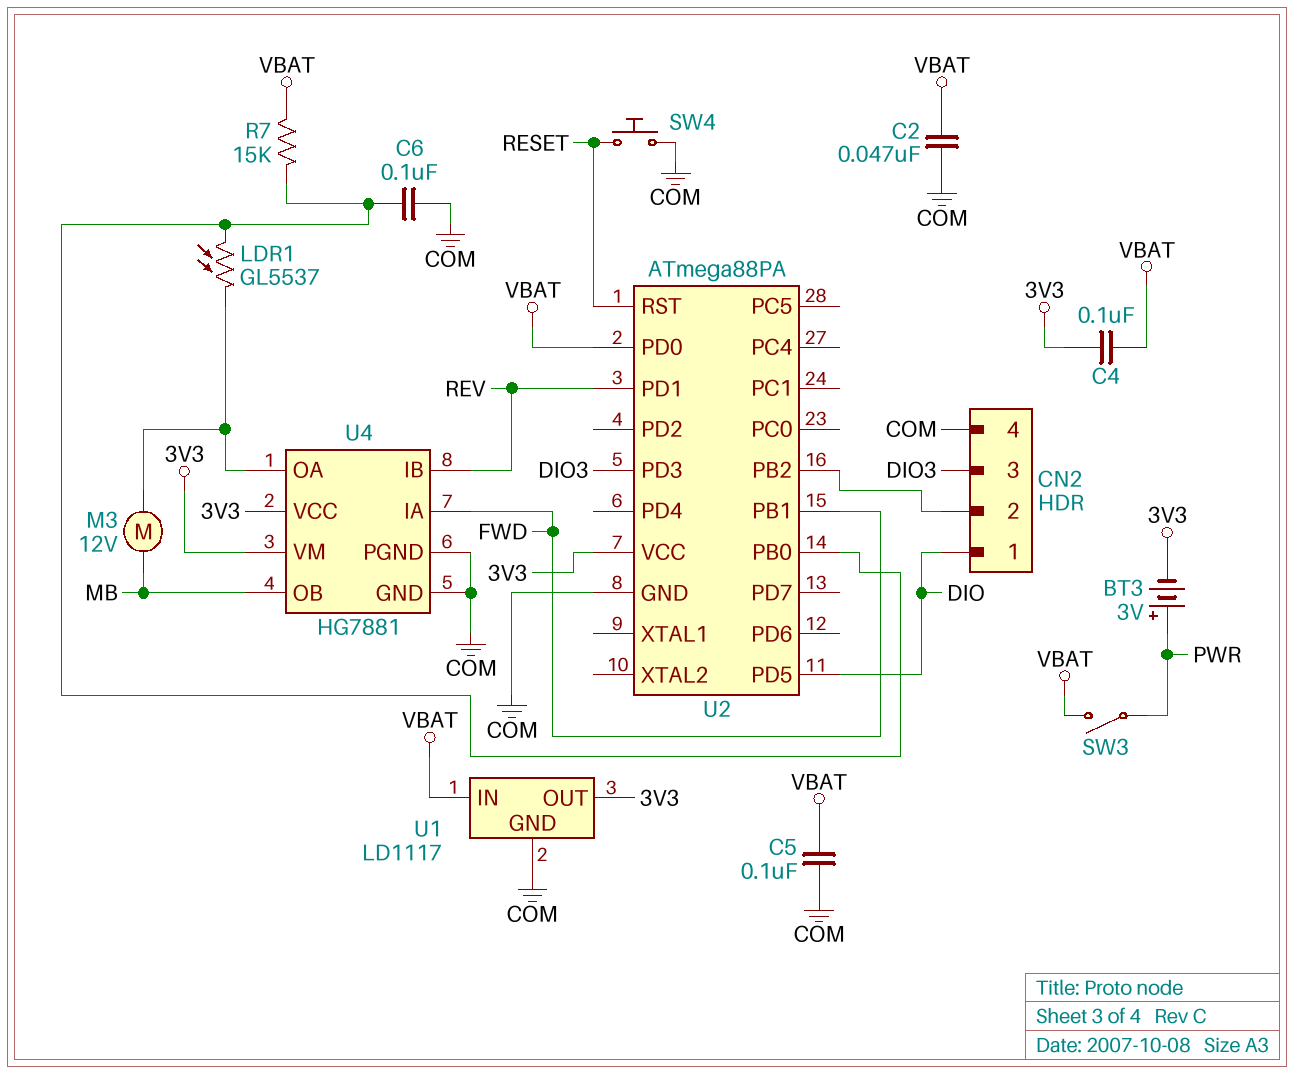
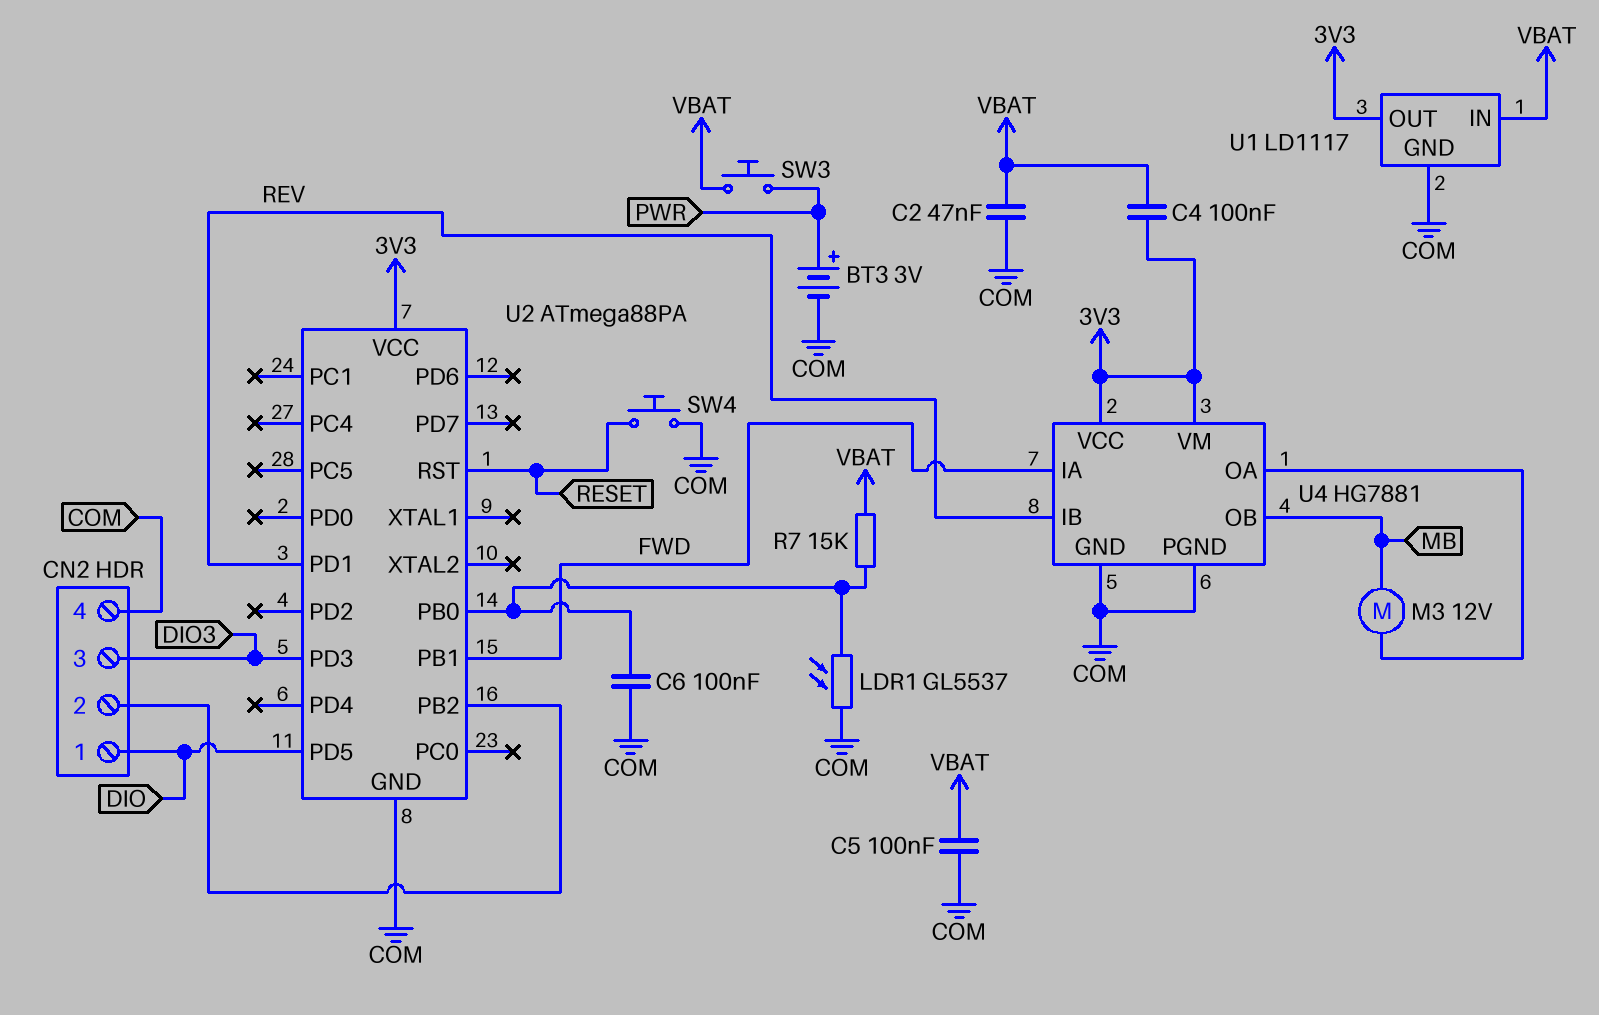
BT3: 3V (plus PWR, minus 3V3) -> 3V (plus PWR, minus COM)
LDR1: GL5537 (U2/PB0, U4/OA) -> GL5537 (COM, U2/PB0)
SW3: switch (PWR, VBAT) -> button (PWR, VBAT)
U2 pin PD0: VBAT -> none

